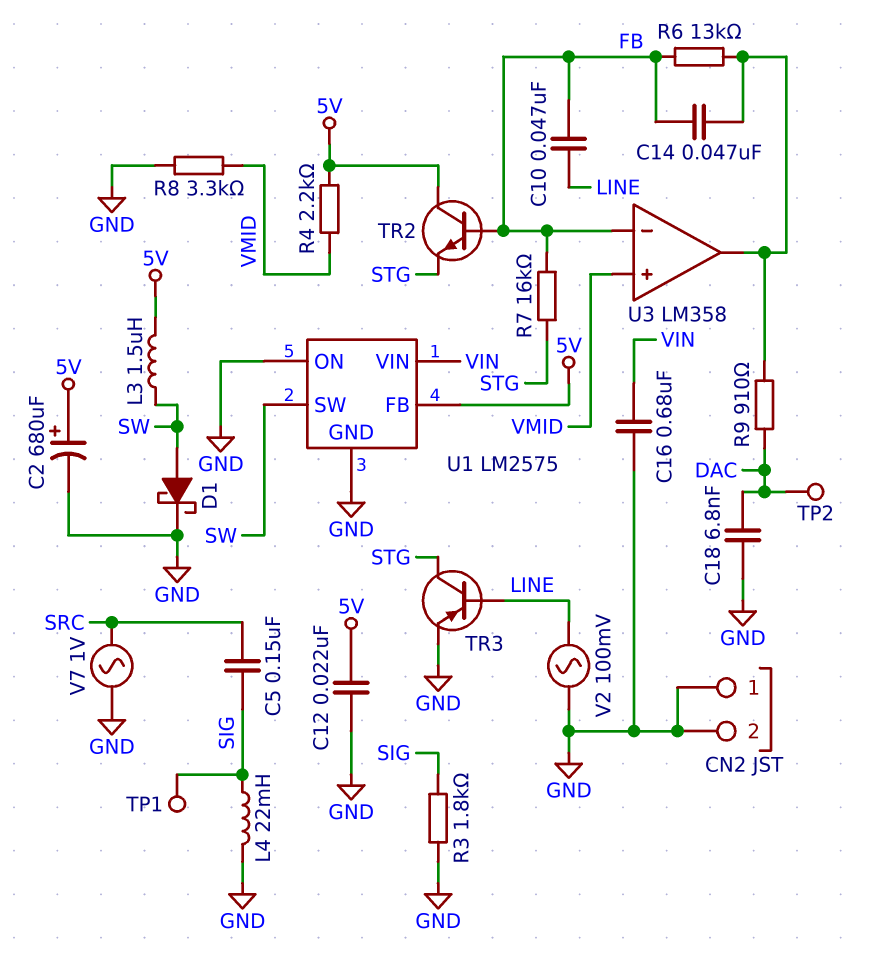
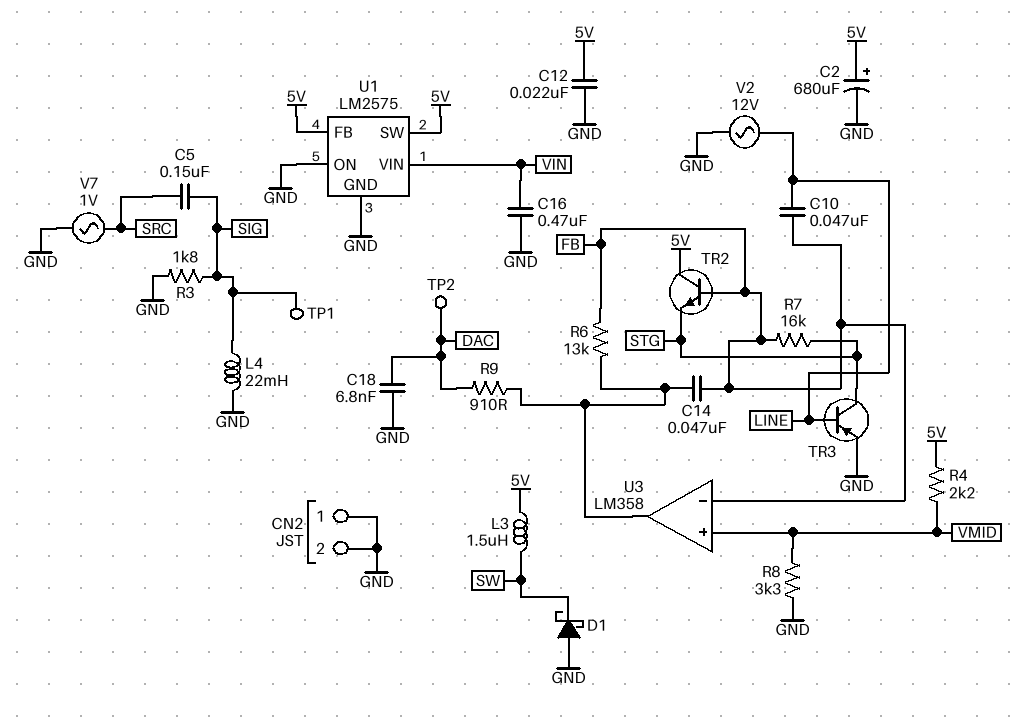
C16: 680nF (GND, VIN) -> 470nF (GND, VIN)
D1: schottky (A SW, K GND) -> schottky (A GND, K SW)
U1 pin SW: SW -> 5V
V2: AC 100mV (GND, LINE) -> AC 12V (GND, LINE)

